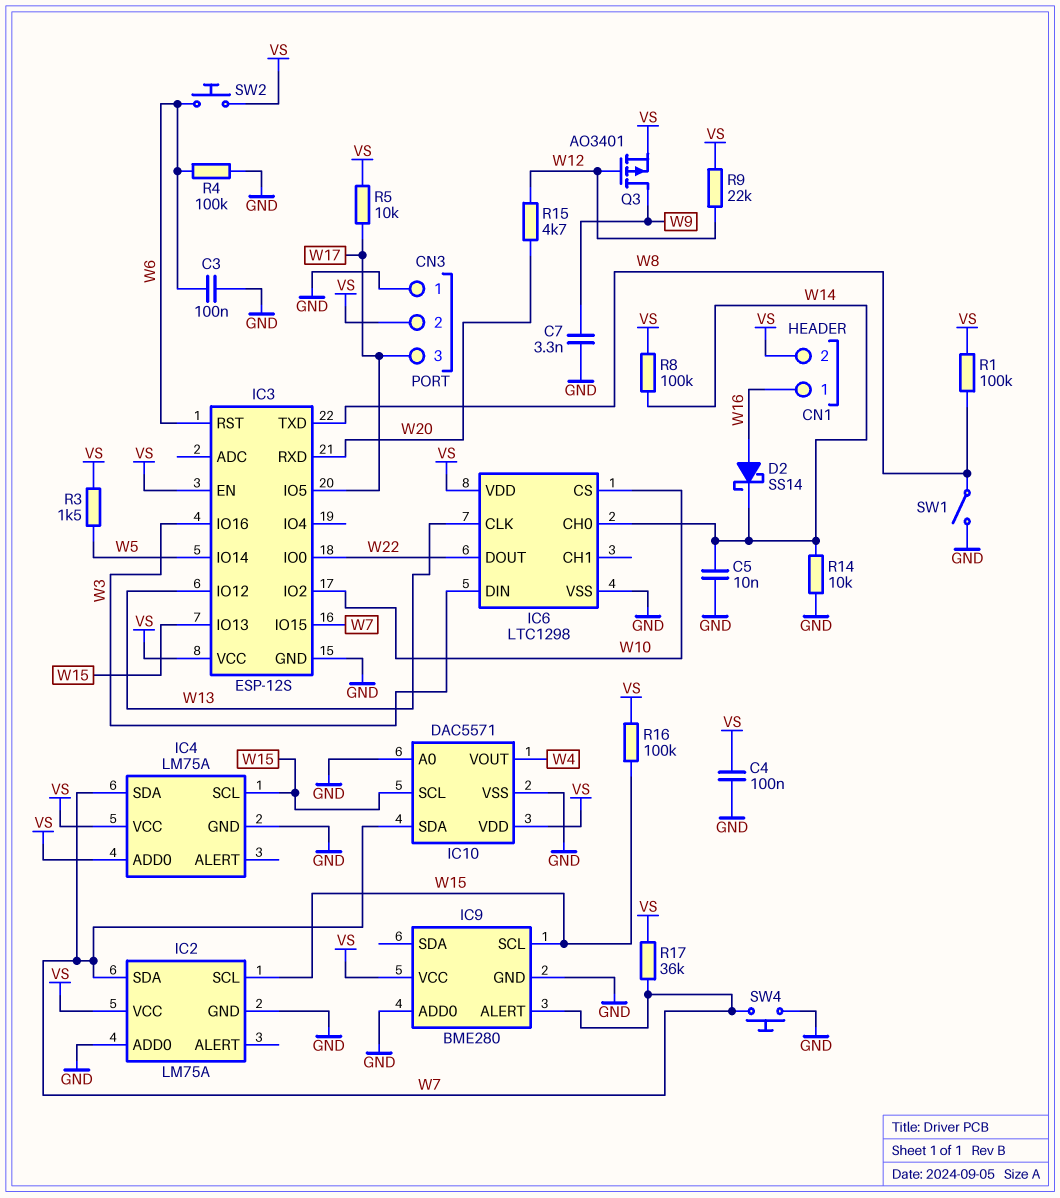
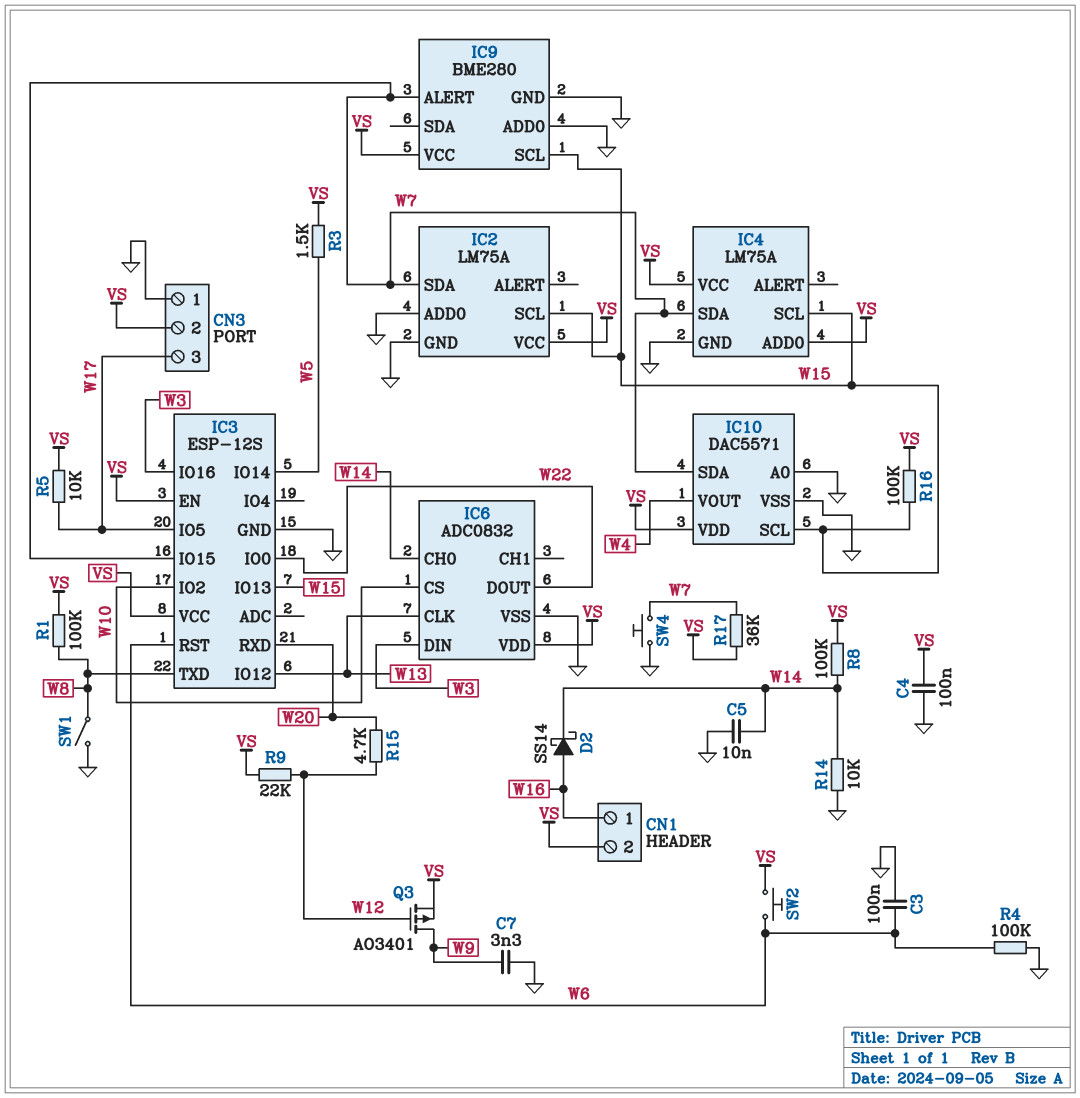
IC6: LTC1298 -> ADC0832

